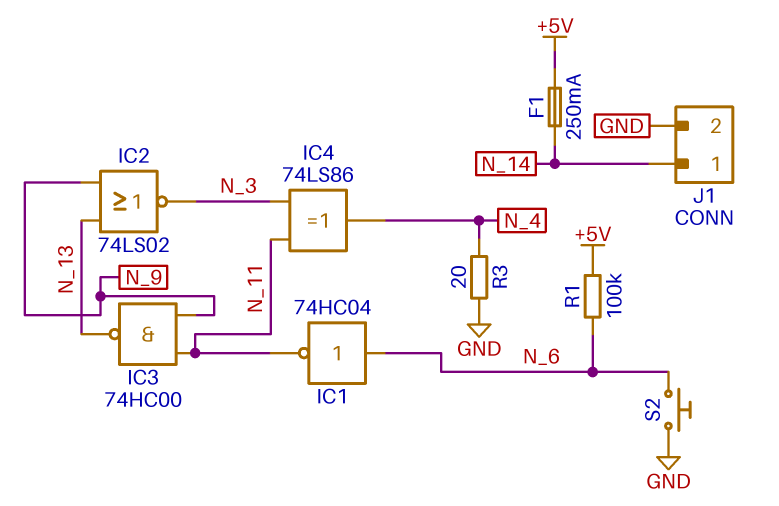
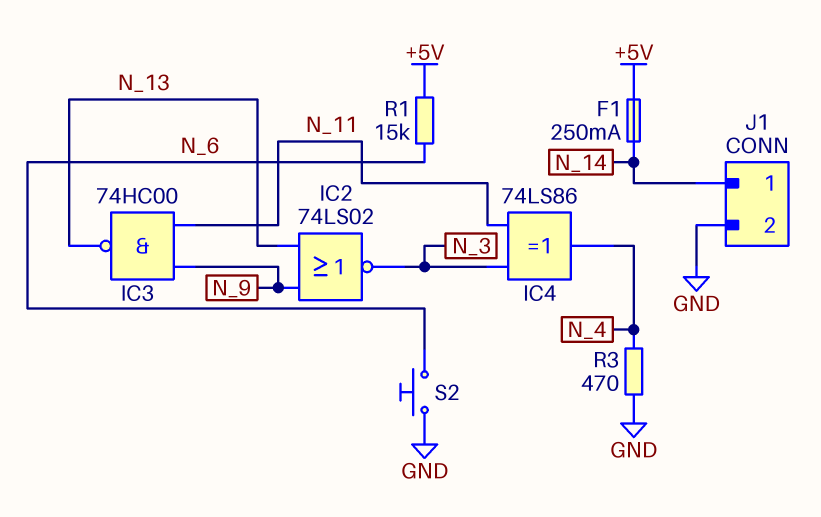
IC1: NOT 74HC04 (in N_6, out N_11) -> none
R1: 100k (+5V, N_6) -> 15k (+5V, N_6)
R3: 20 (GND, N_4) -> 470 (GND, N_4)

